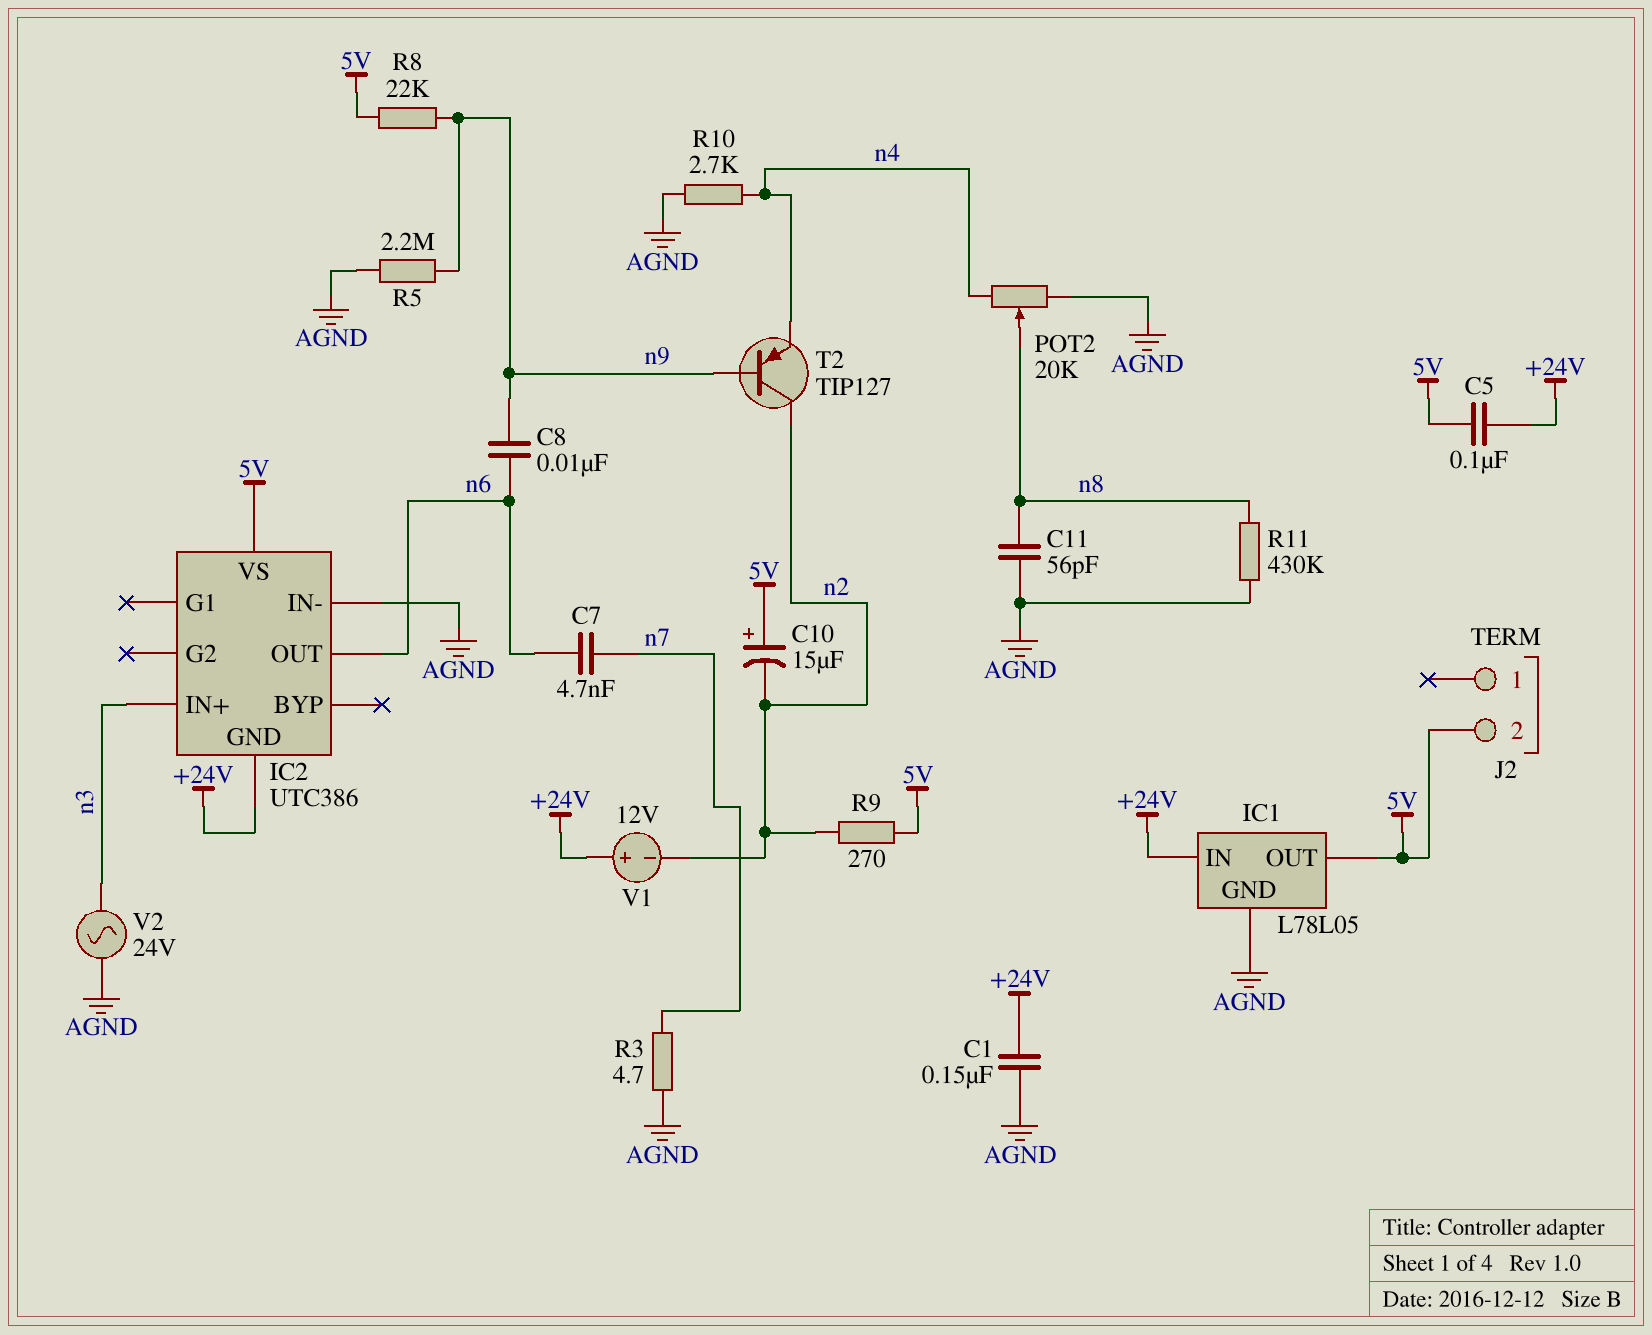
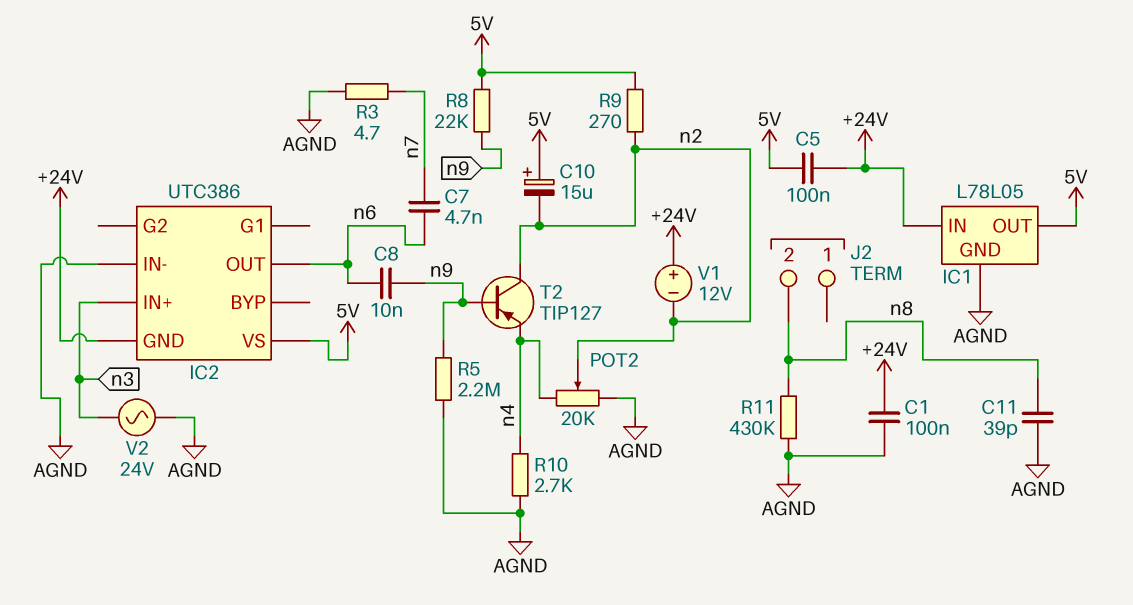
C1: 150nF (+24V, AGND) -> 100nF (+24V, AGND)
C11: 56pF (AGND, n8) -> 39pF (AGND, n8)
J2 pin 2: 5V -> n8
POT2: 20k (AGND, n4, wiper n8) -> 20k (AGND, n4, wiper n2)

